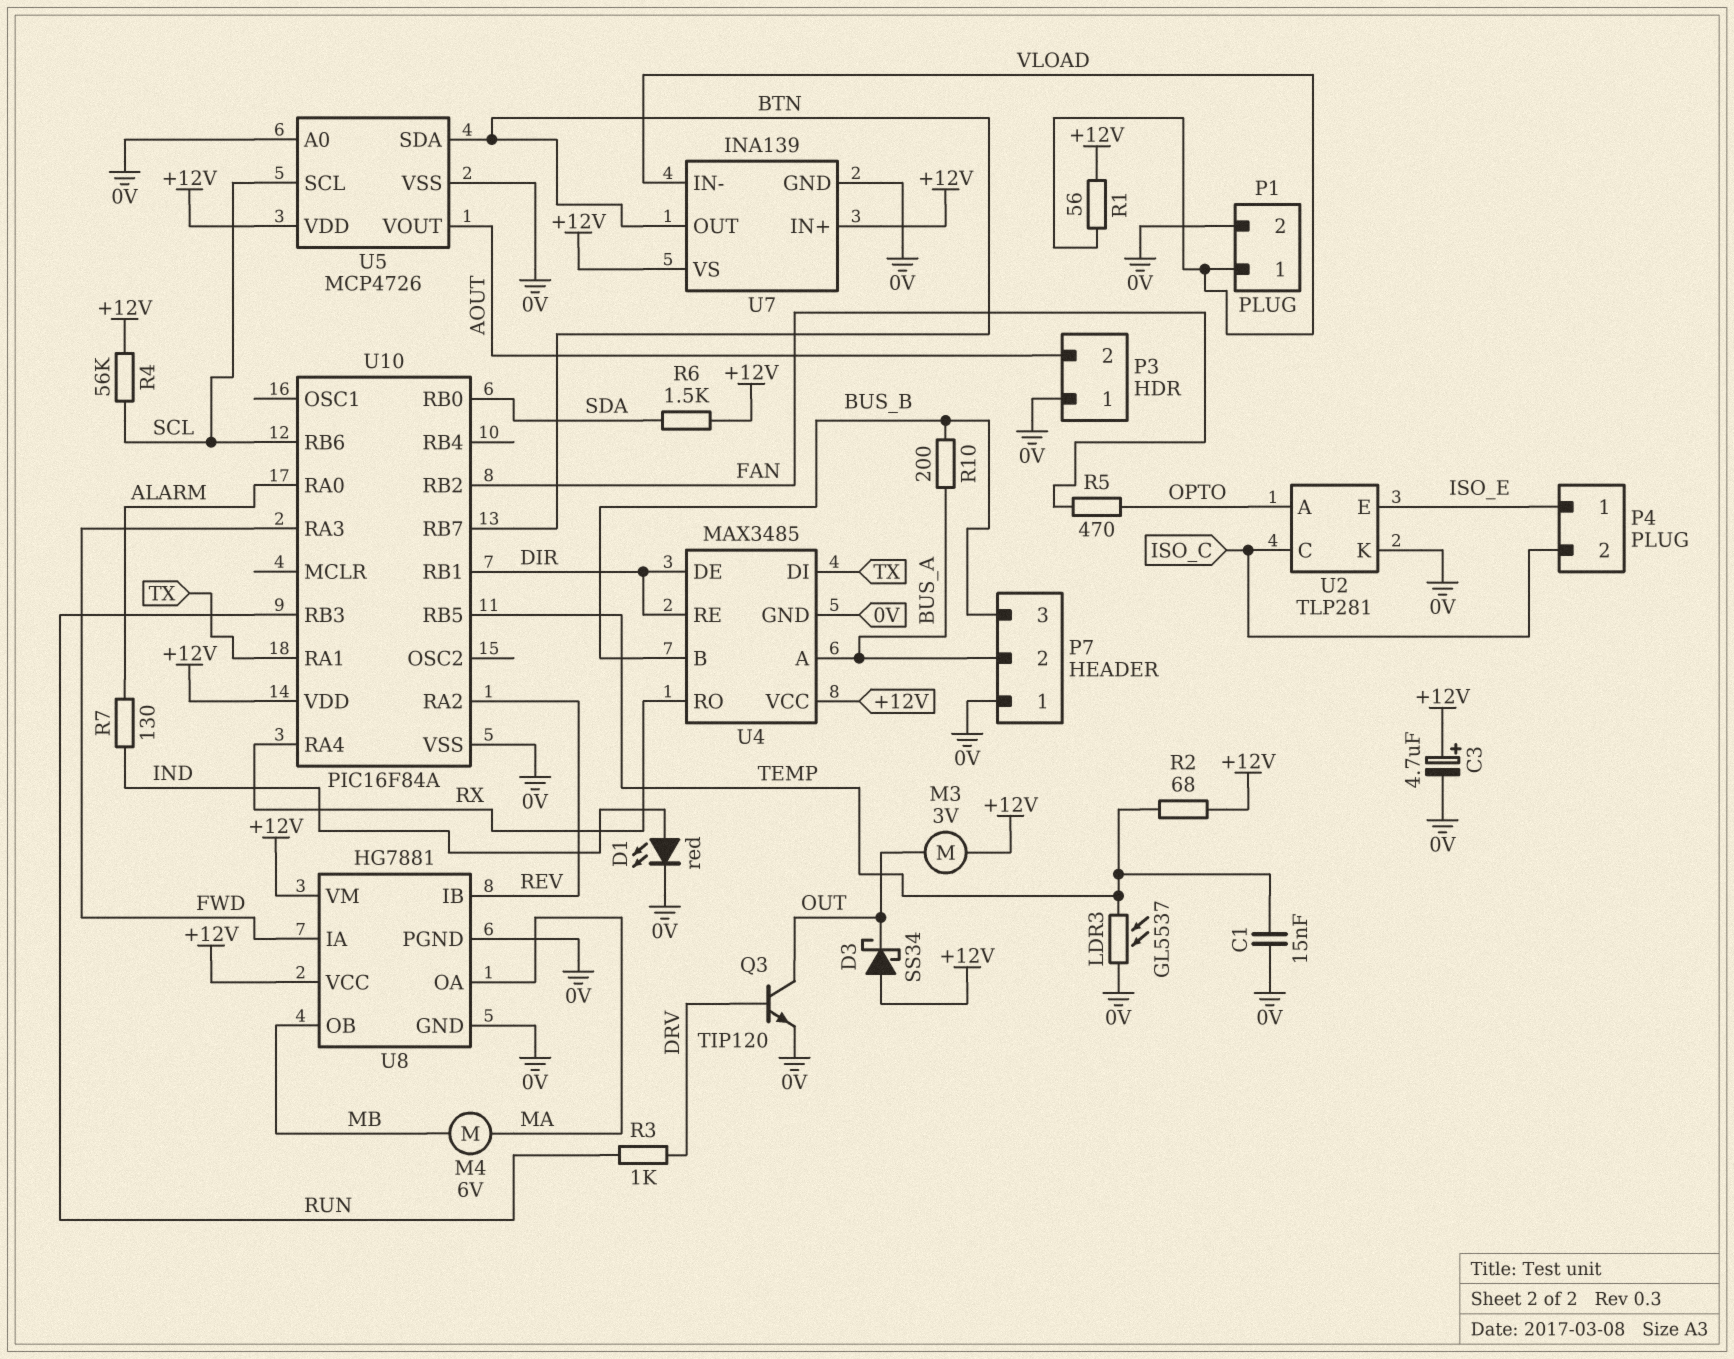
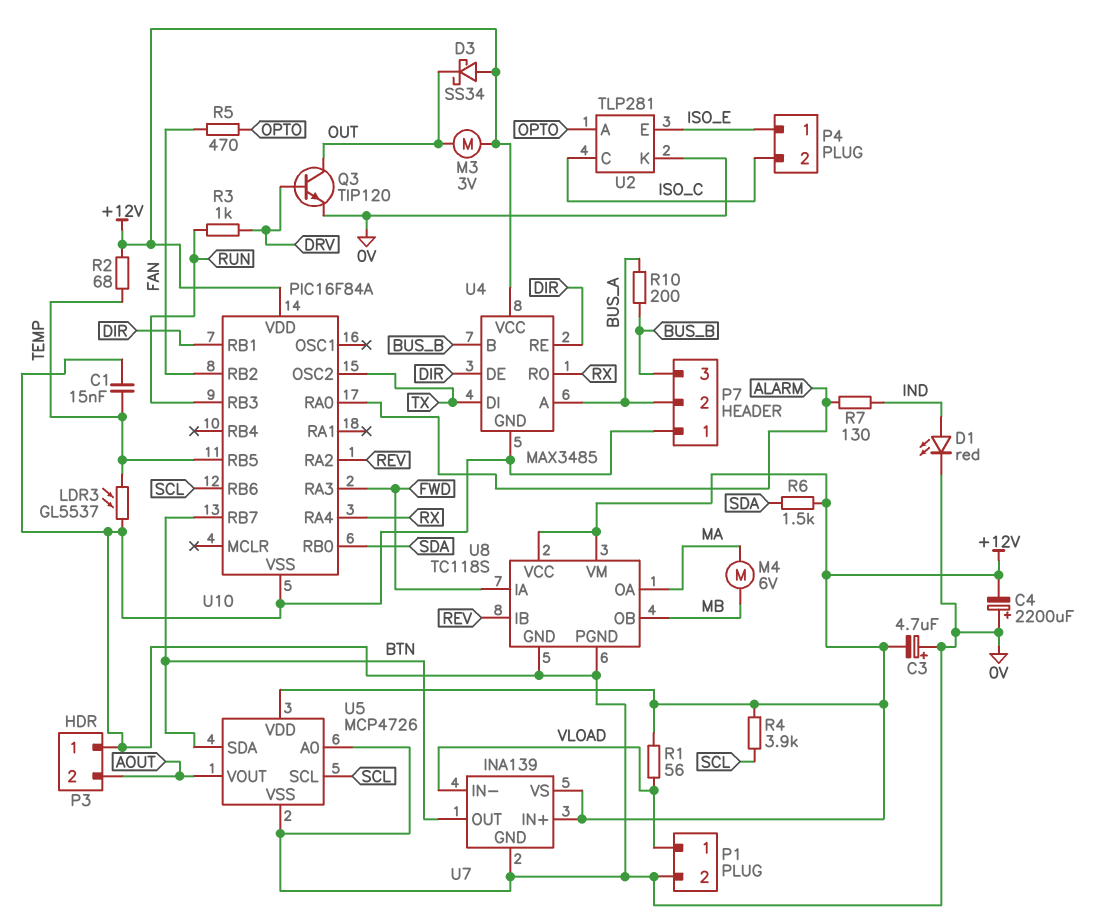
C3: 4.7uF (plus +12V, minus 0V) -> 4.7uF (plus 0V, minus +12V)
C4: none -> 2200uF (plus 0V, minus +12V)
R4: 56k (+12V, SCL) -> 3.9k (+12V, SCL)
U8: HG7881 -> TC118S
U10 pin OSC2: none -> TX
U10 pin RA1: TX -> none

